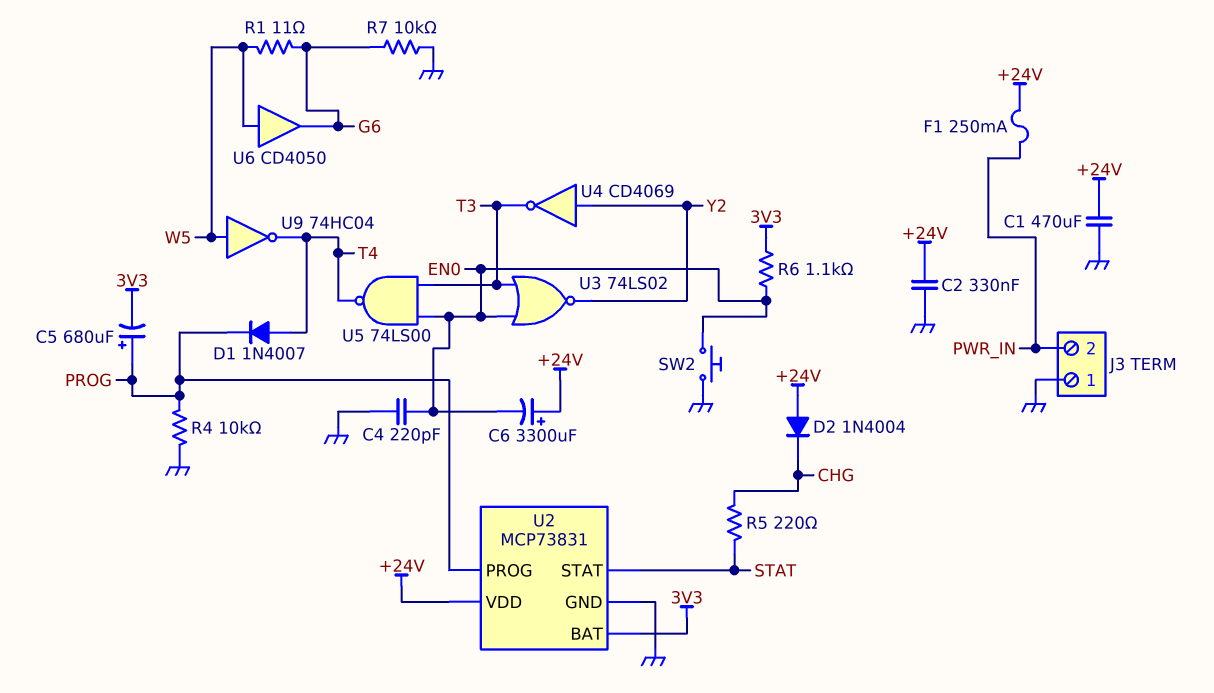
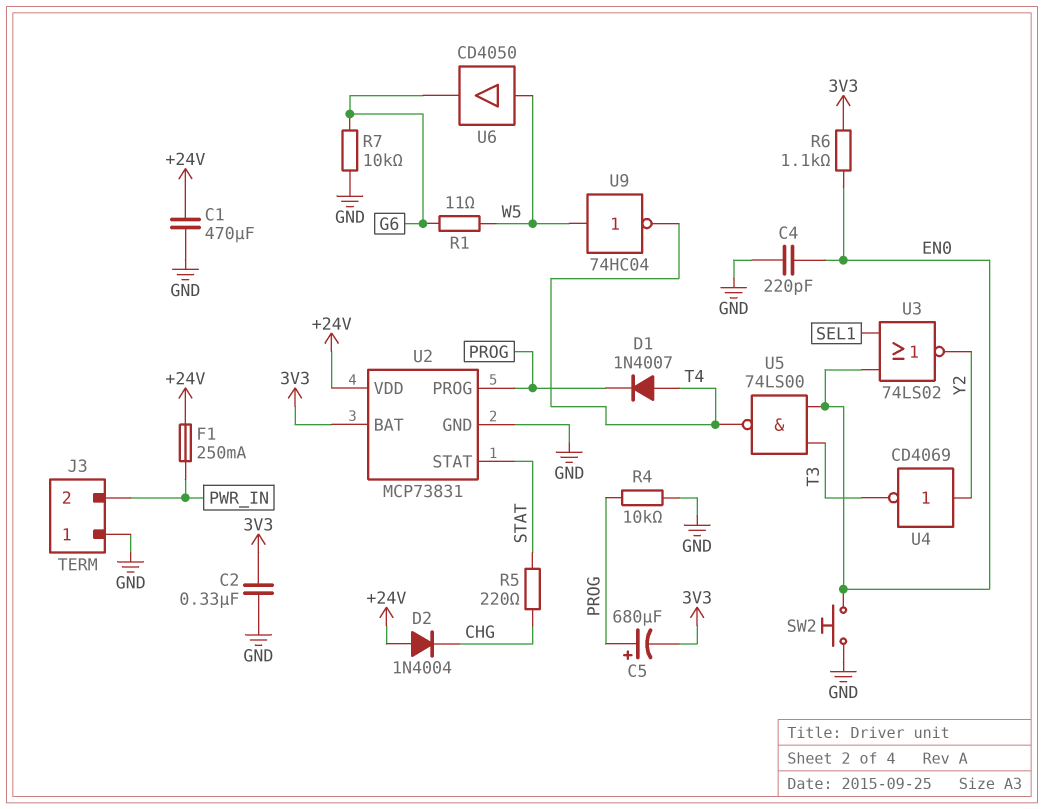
C2: 330nF (+24V, GND) -> 330nF (3V3, GND)
C6: 3300uF (plus +24V, minus EN0) -> none
U3: NOR 74LS02 (in EN0, in T3, out Y2) -> NOR 74LS02 (in EN0, in SEL1, out Y2)

